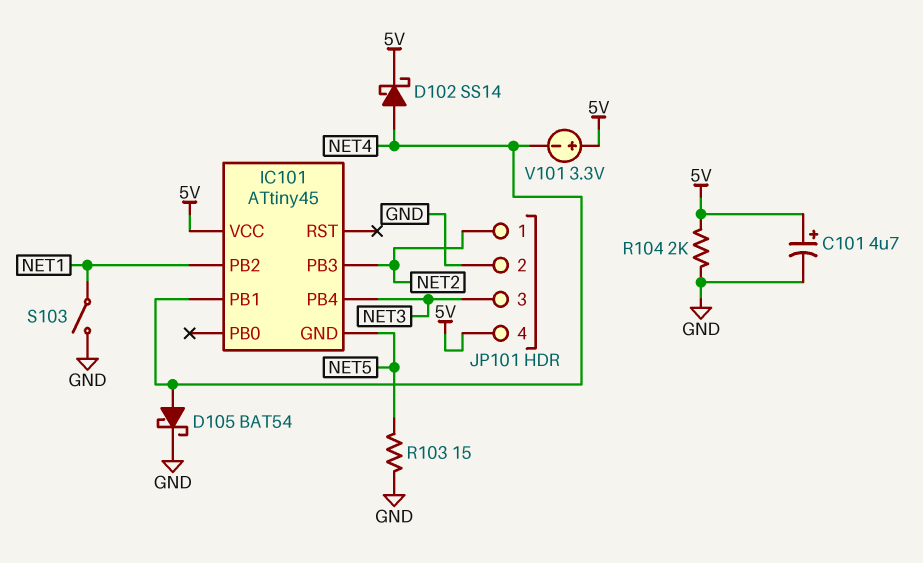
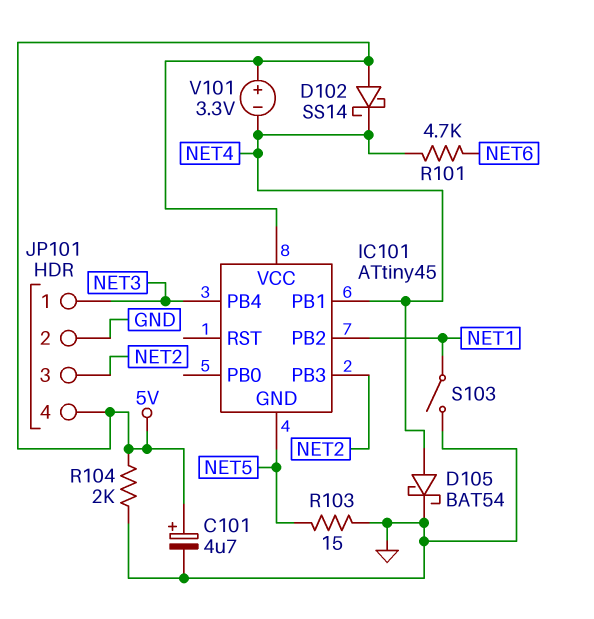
D102: schottky SS14 (A NET4, K 5V) -> schottky SS14 (A 5V, K NET4)
JP101 pin 1: NET2 -> NET3
JP101 pin 3: NET3 -> NET2
R101: none -> 4.7k (NET4, NET6)

